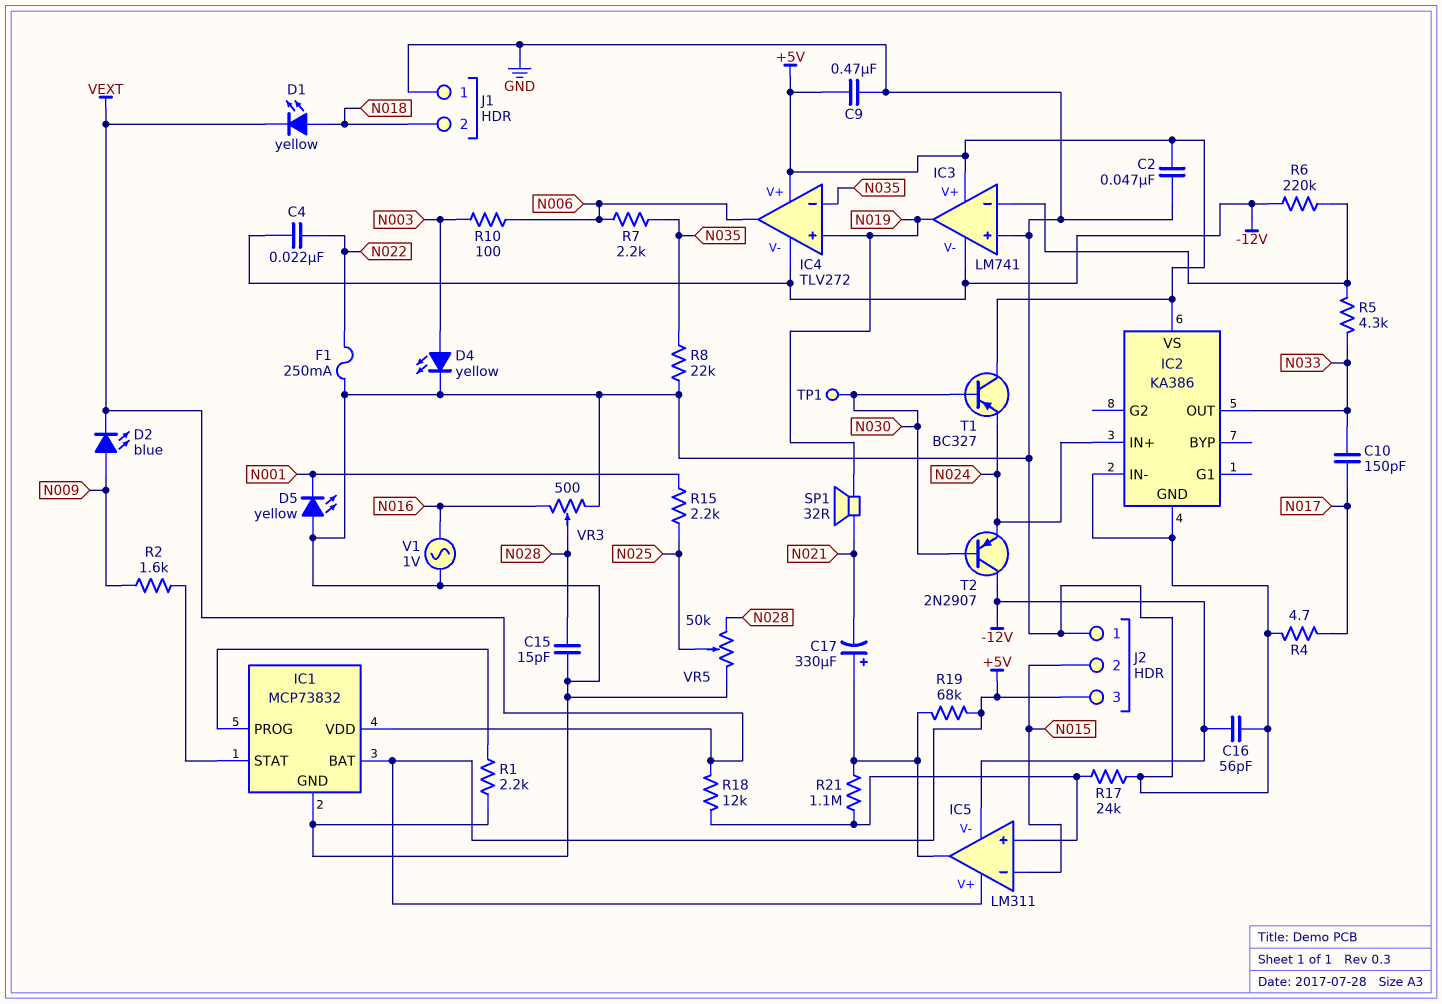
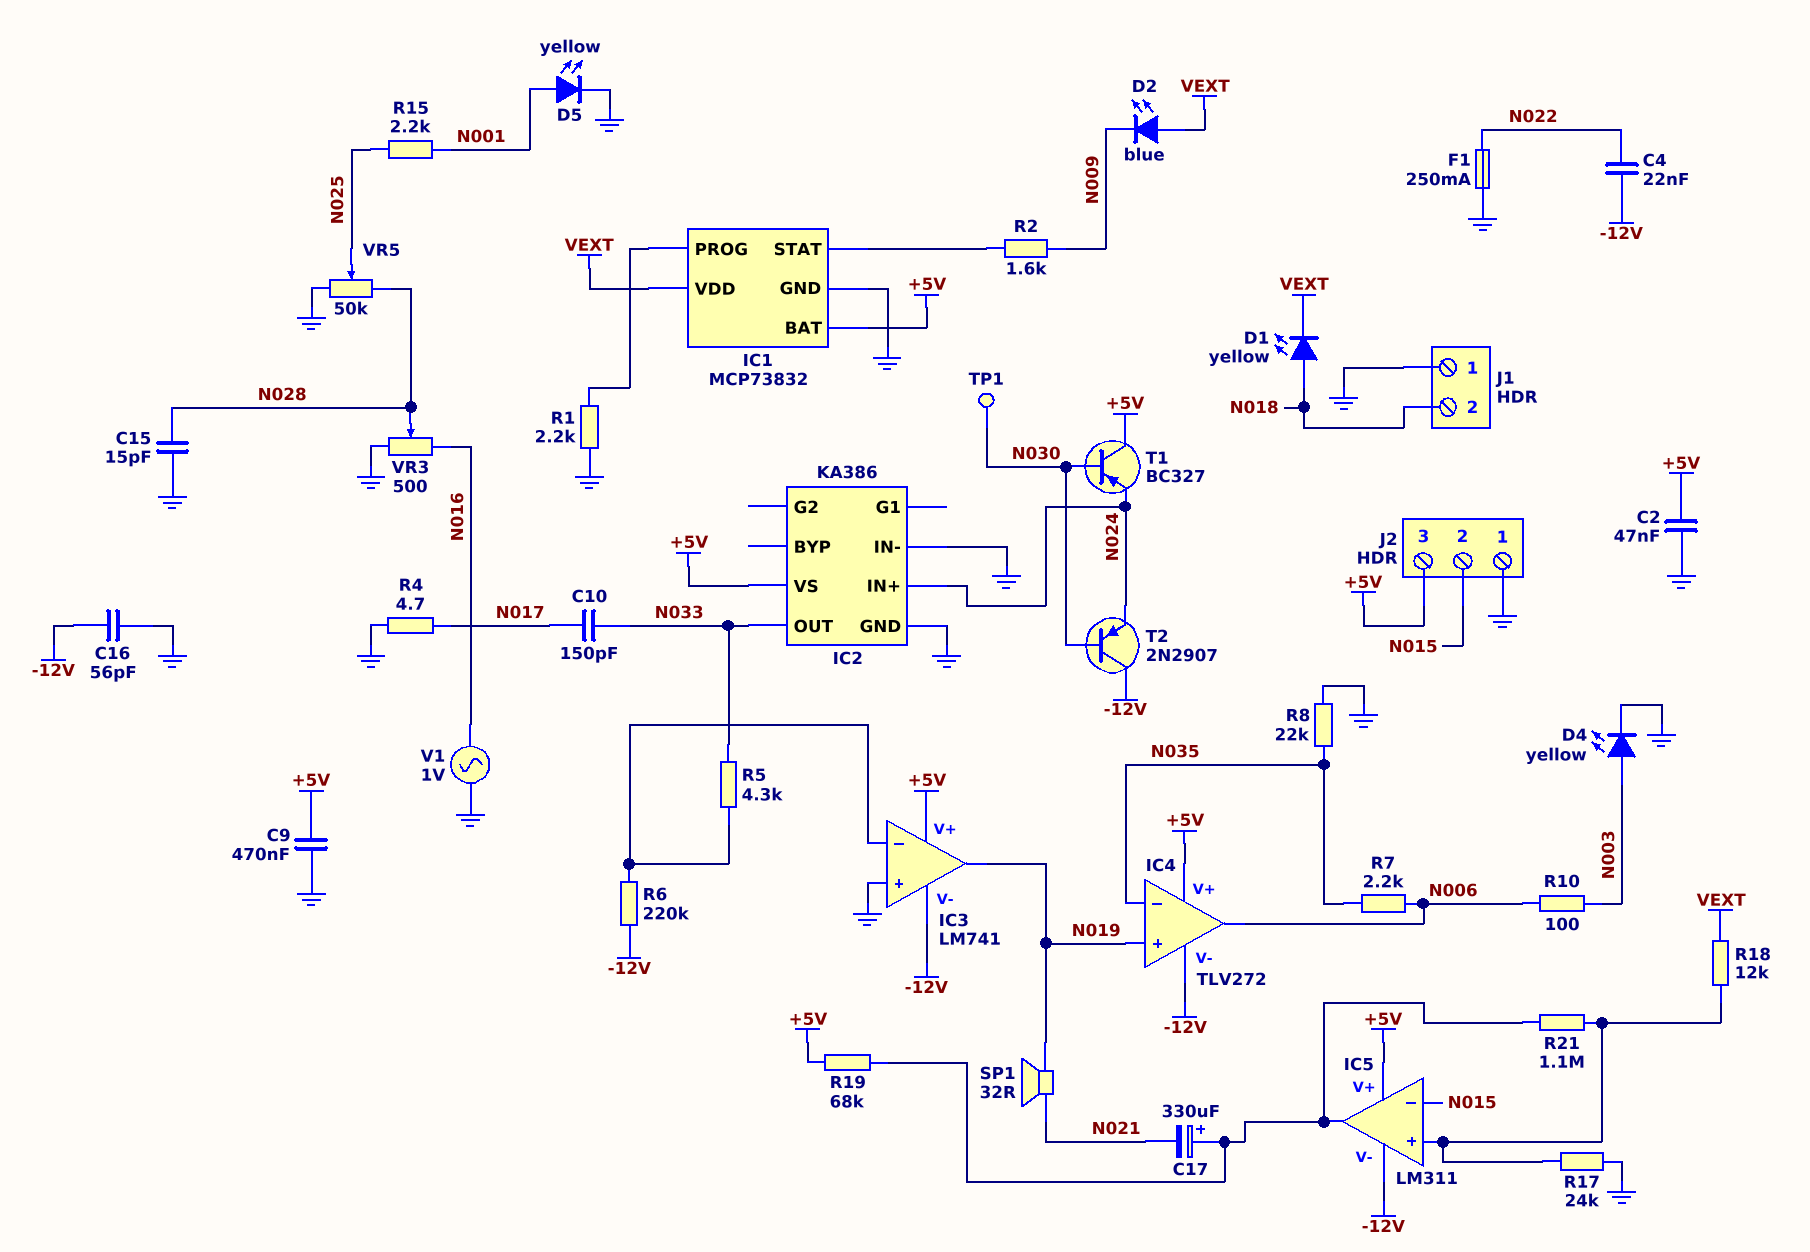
D2: LED blue (A N009, K VEXT) -> LED blue (A VEXT, K N009)
D5: LED yellow (A GND, K N001) -> LED yellow (A N001, K GND)

